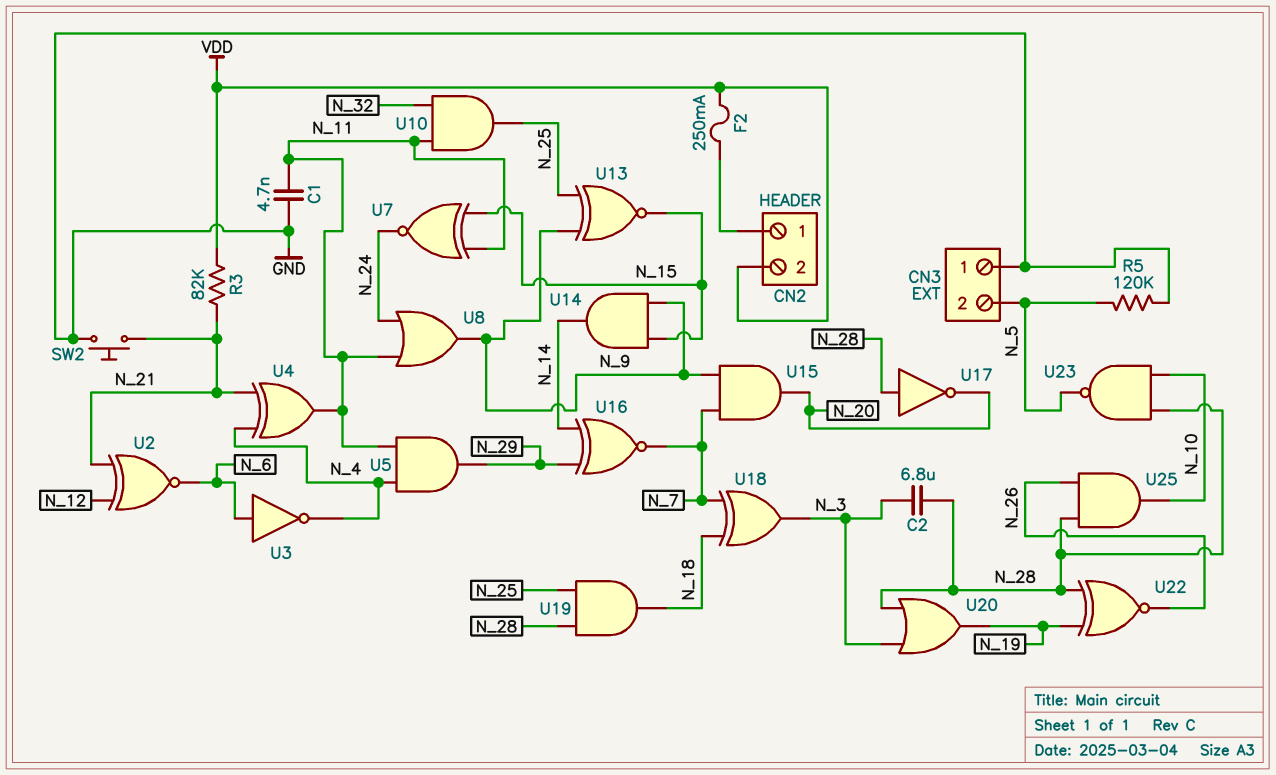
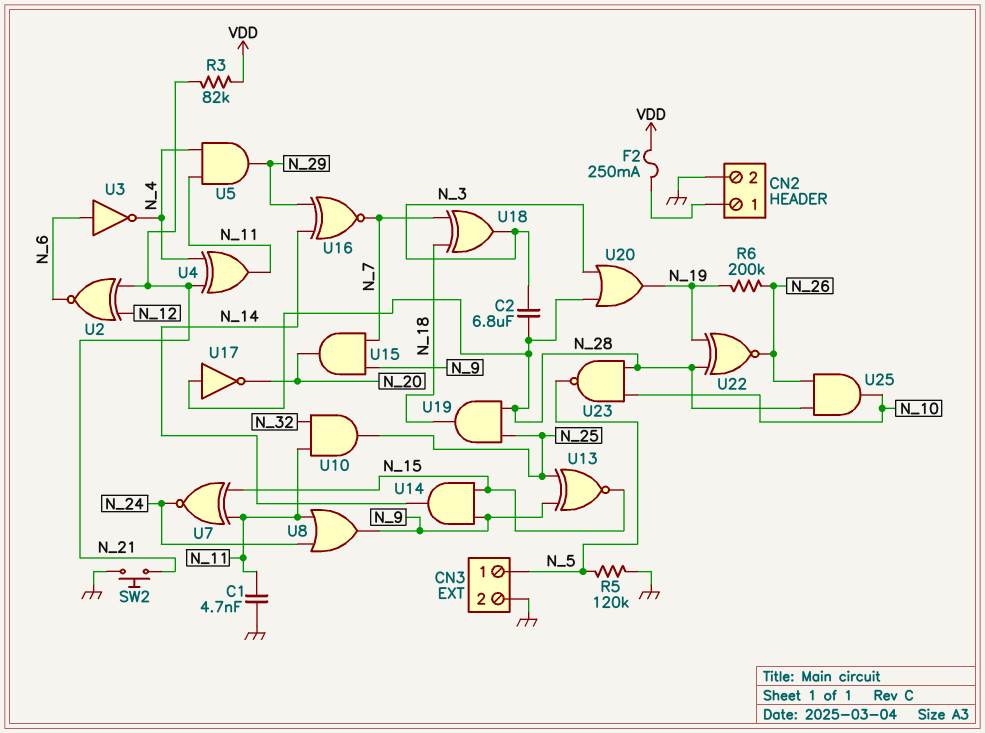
CN2 pin 2: VDD -> GND
CN3 pin 1: GND -> N_5
CN3 pin 2: N_5 -> GND
R6: none -> 200k (N_19, N_26)

